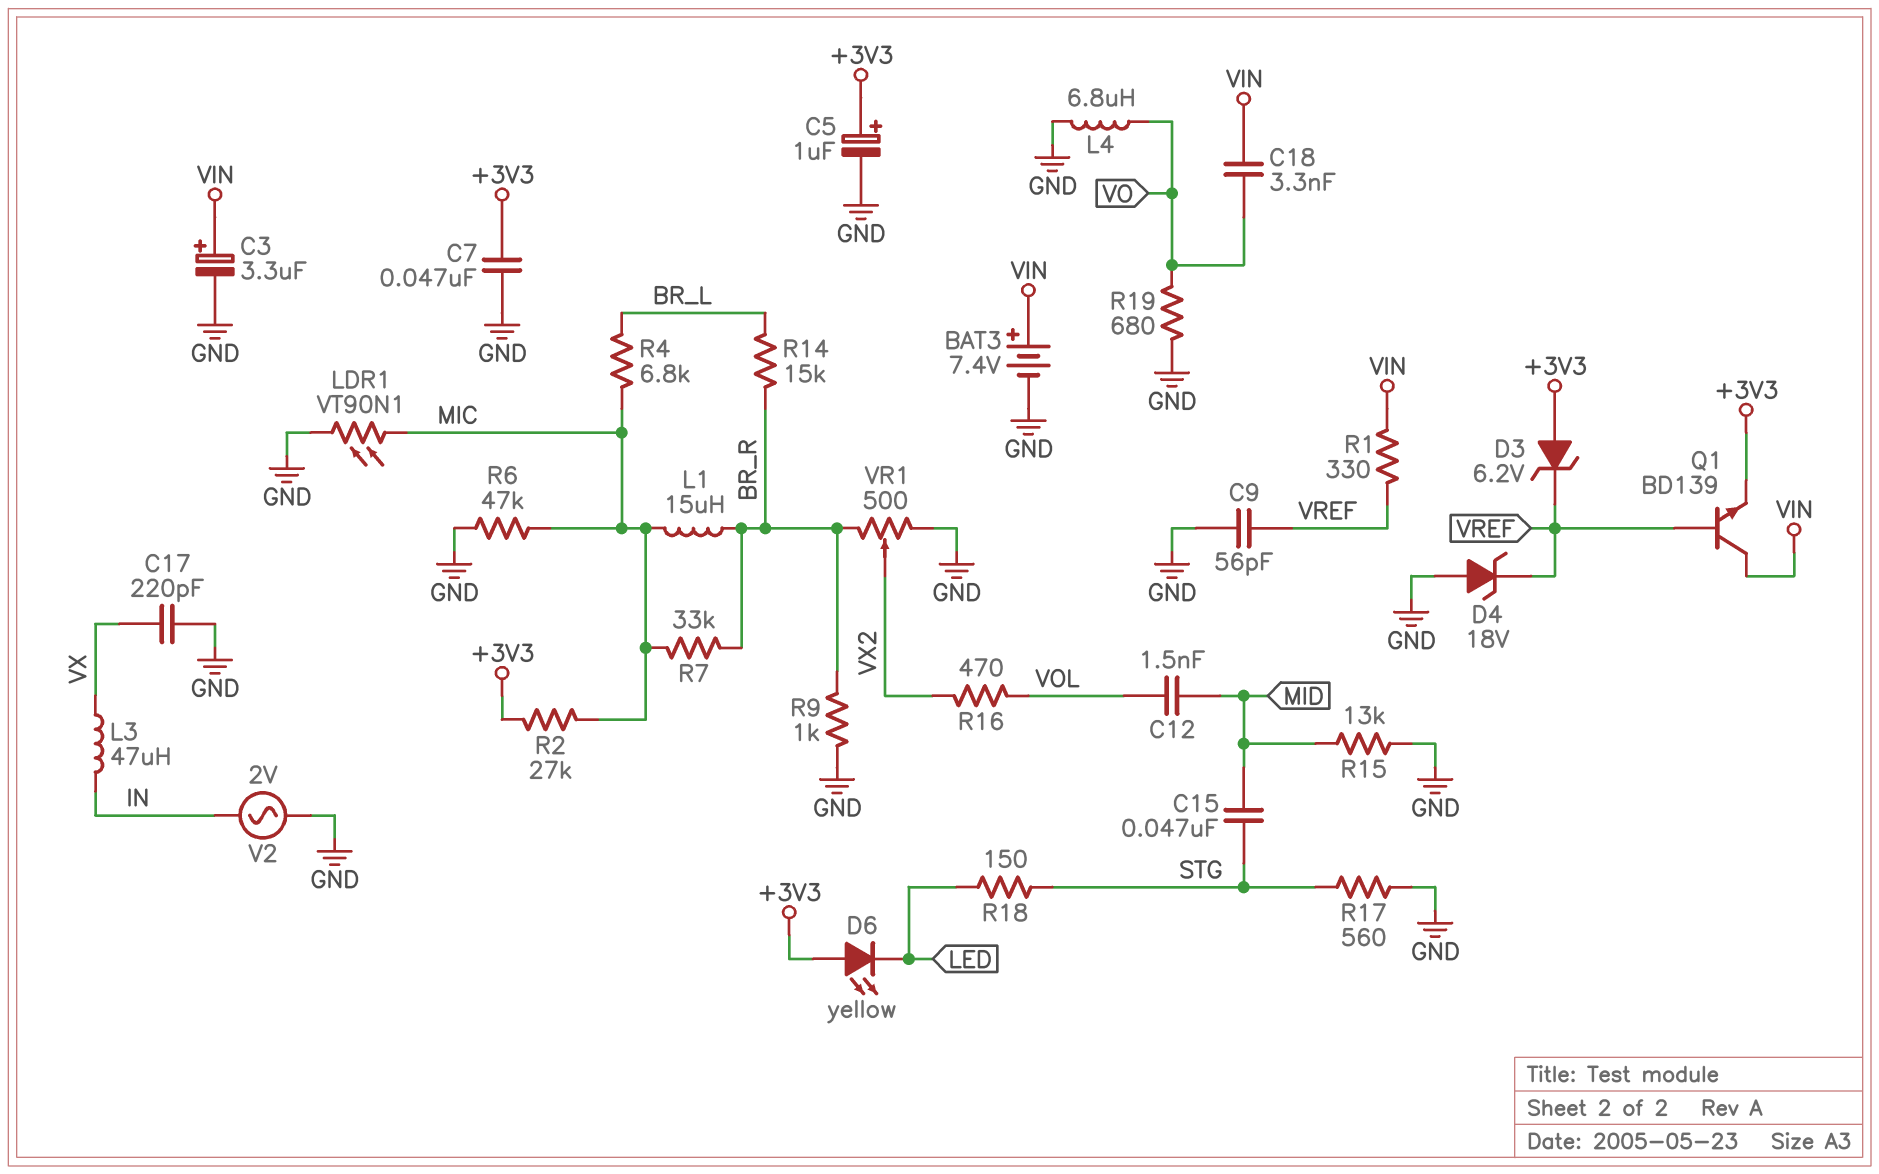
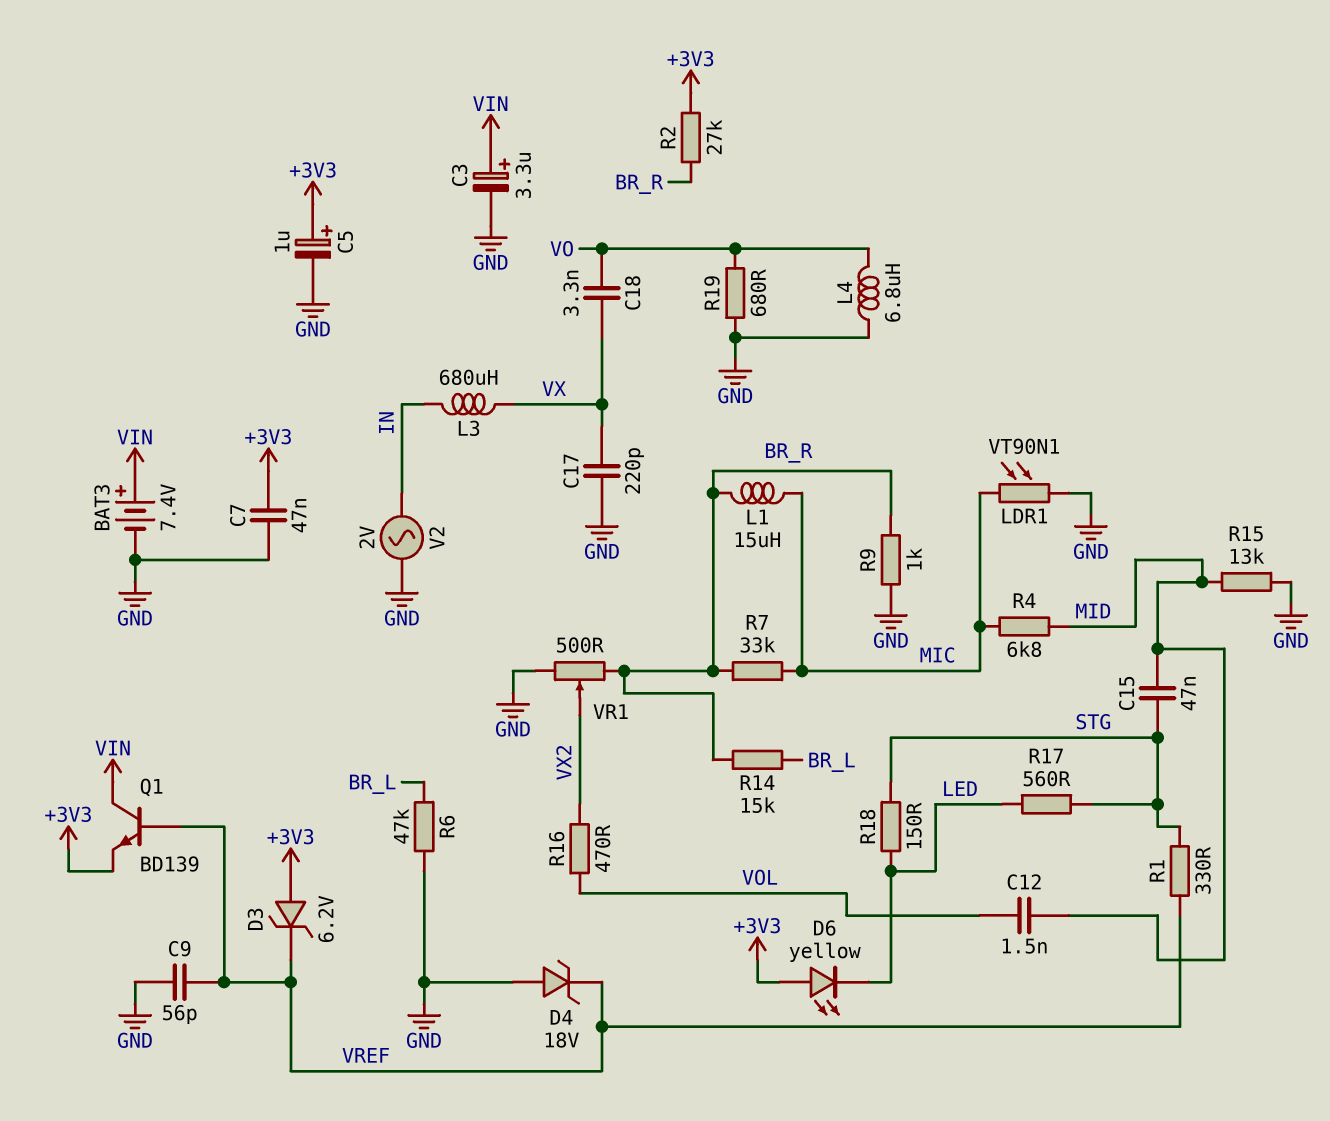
C18: 3.3nF (VIN, VO) -> 3.3nF (VO, VX)
L3: 47uH (IN, VX) -> 680uH (IN, VX)
R1: 330 (VIN, VREF) -> 330 (STG, VREF)
R2: 27k (+3V3, MIC) -> 27k (+3V3, BR_R)
R4: 6.8k (BR_L, MIC) -> 6.8k (MIC, MID)
R6: 47k (GND, MIC) -> 47k (BR_L, GND)
R17: 560 (GND, STG) -> 560 (LED, STG)

